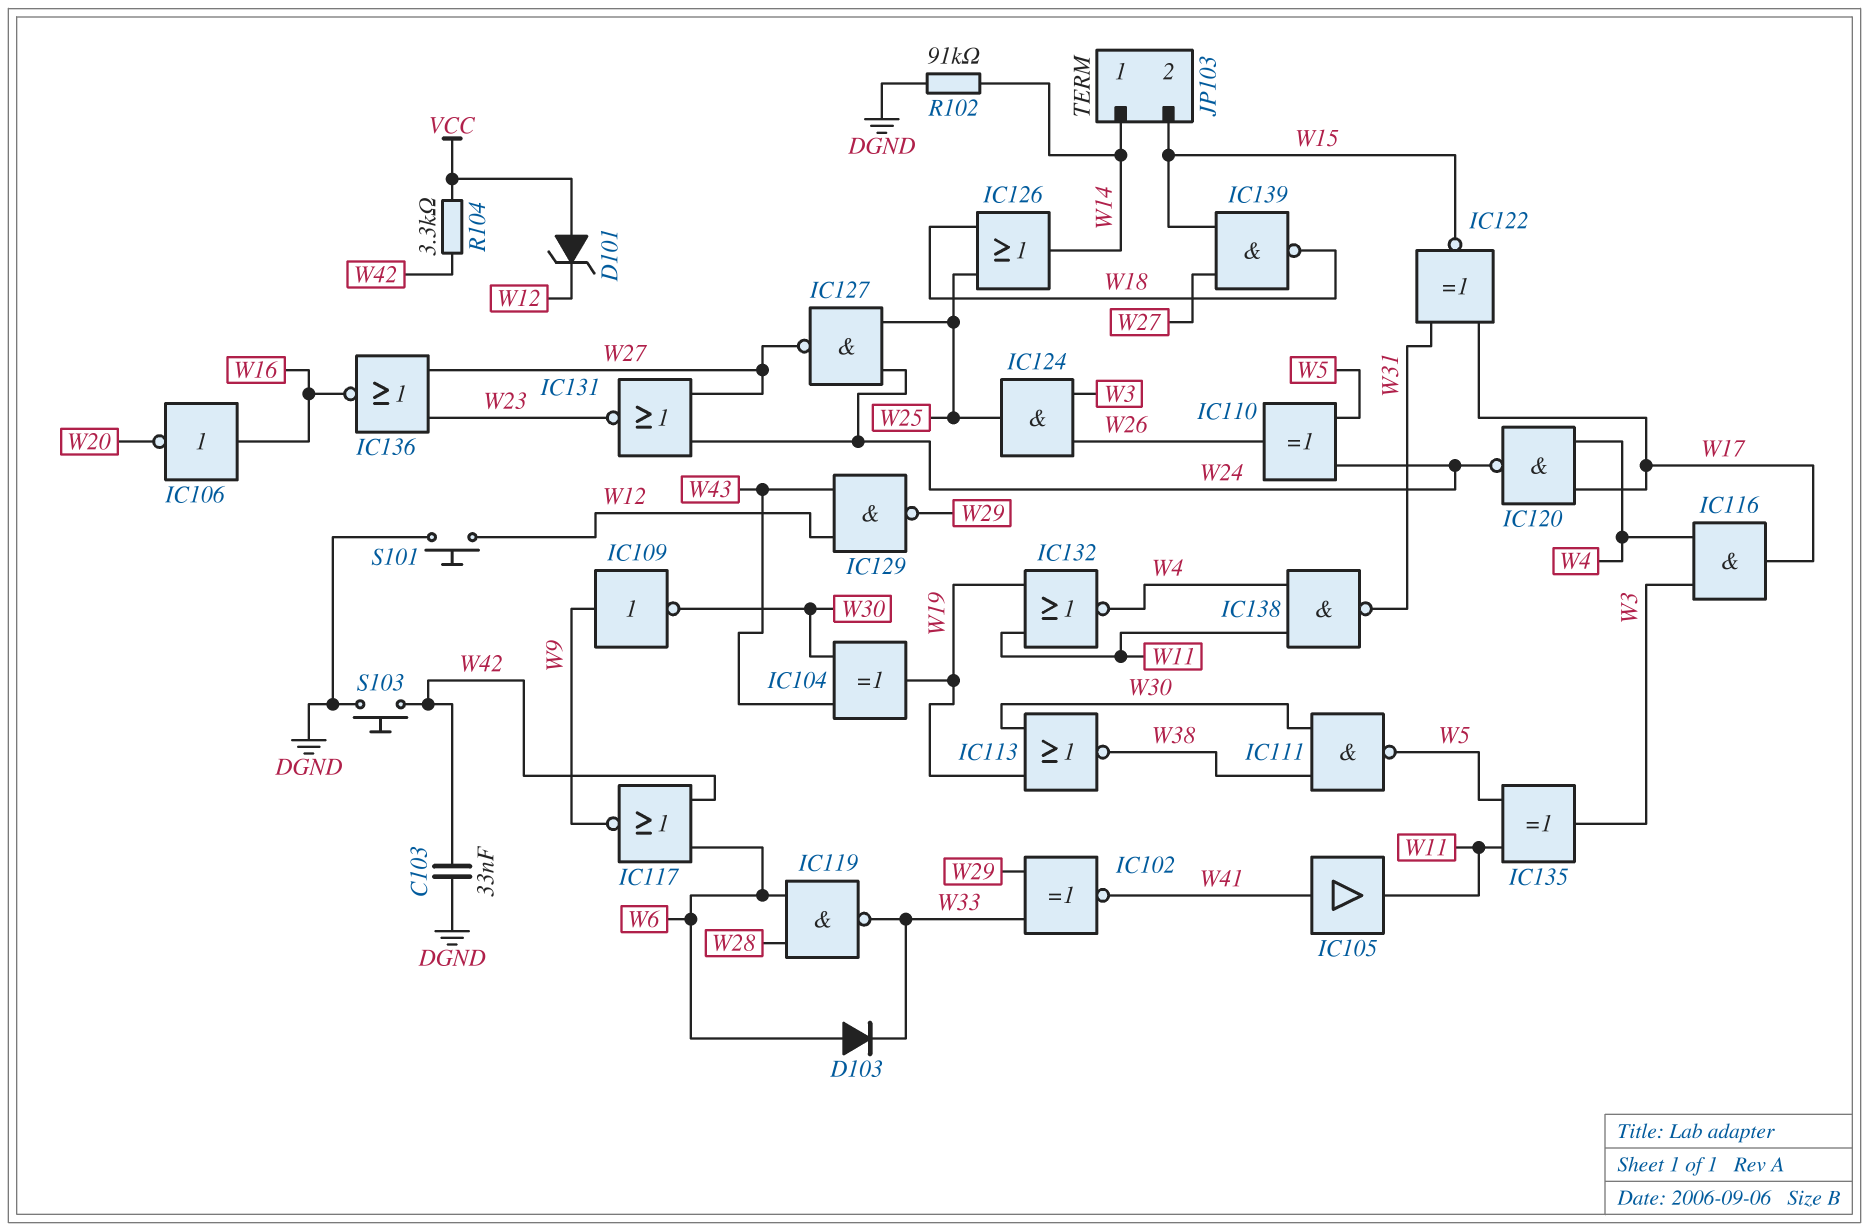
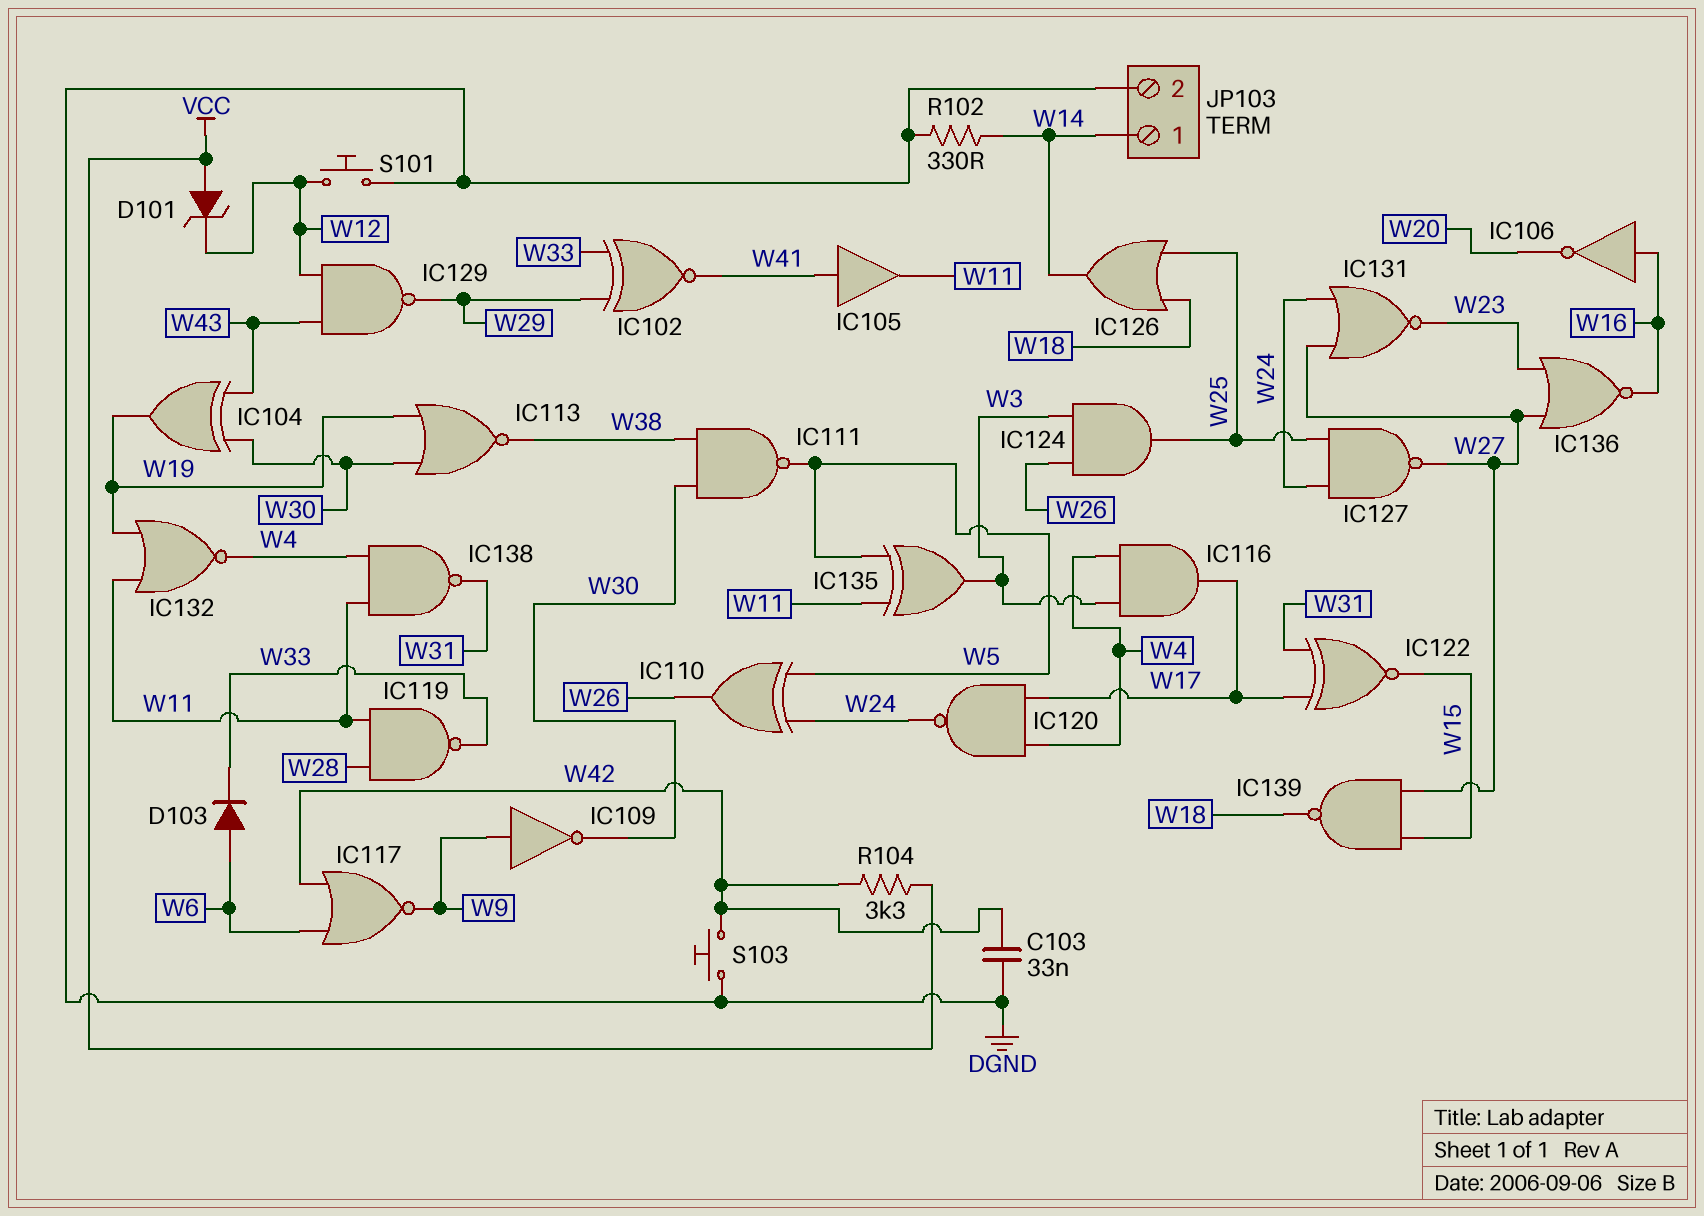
IC119: NAND (in W6, in W28, out W33) -> NAND (in W11, in W28, out W33)
JP103 pin 2: W15 -> DGND
R102: 91k (DGND, W14) -> 330 (DGND, W14)

